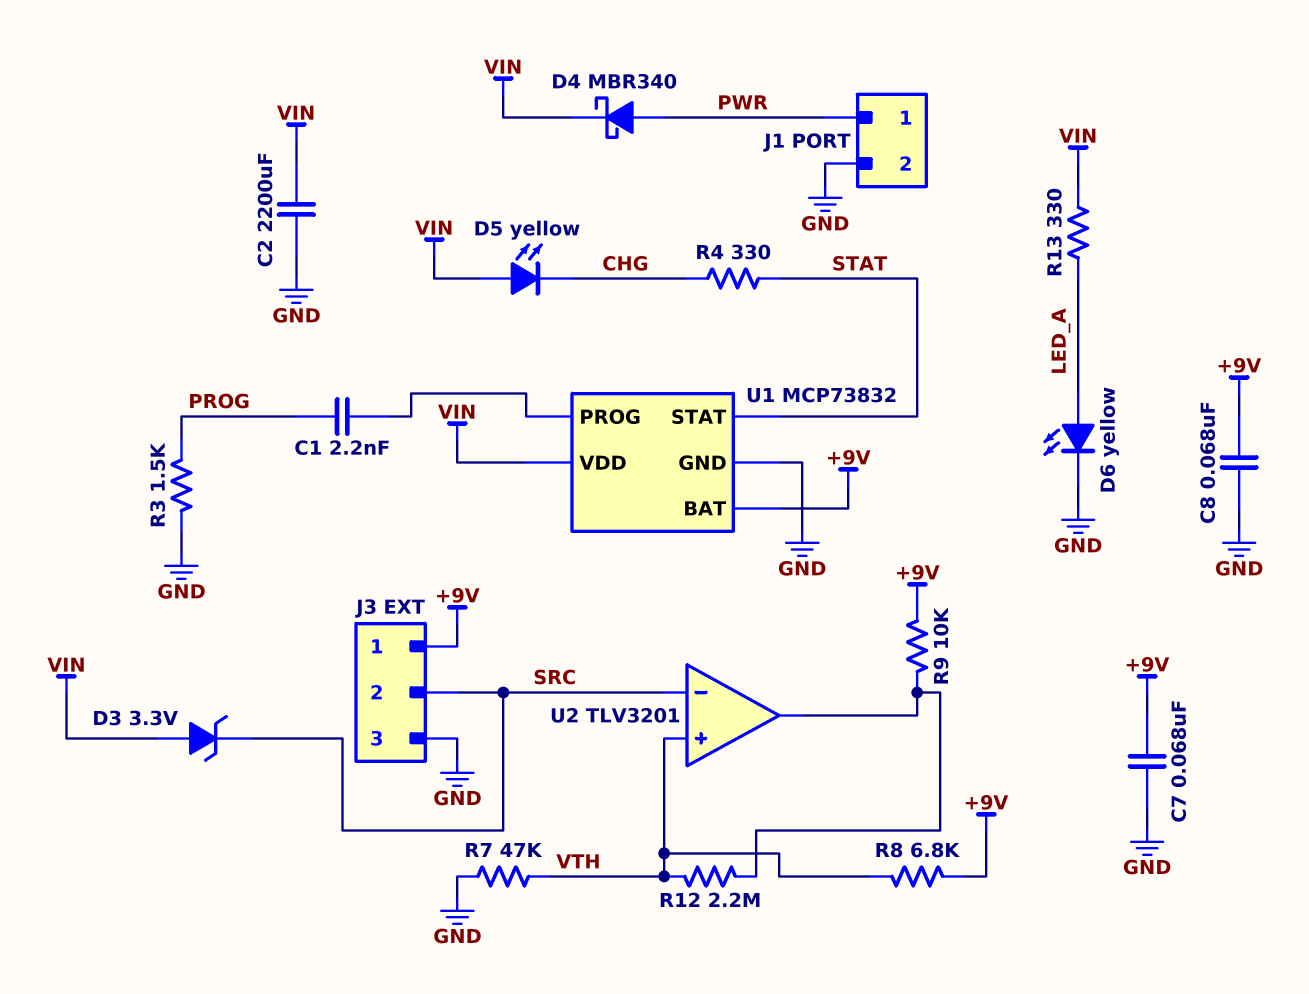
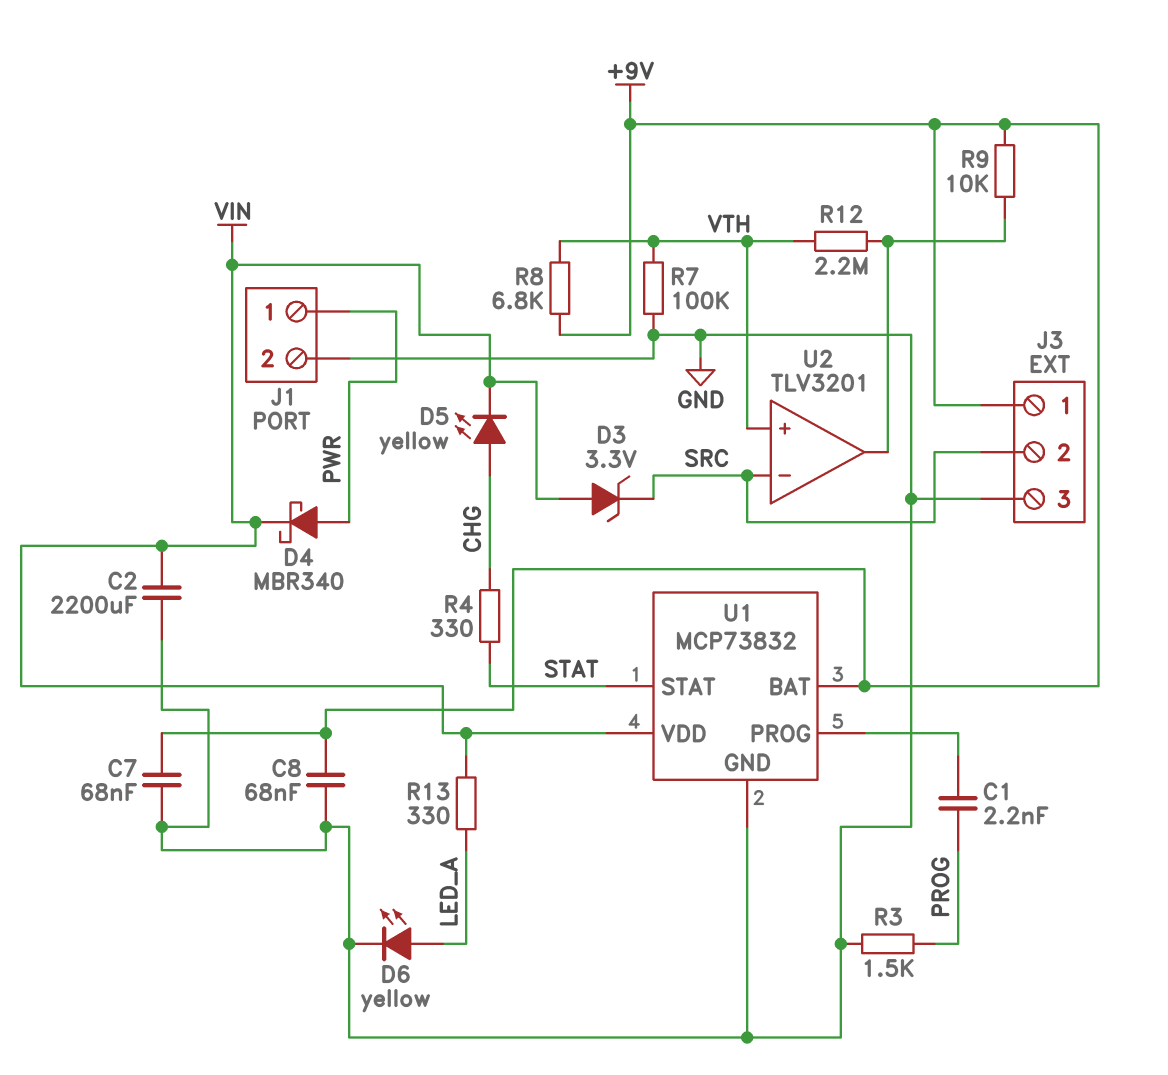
D5: LED yellow (A VIN, K CHG) -> LED yellow (A CHG, K VIN)
R7: 47k (GND, VTH) -> 100k (GND, VTH)

